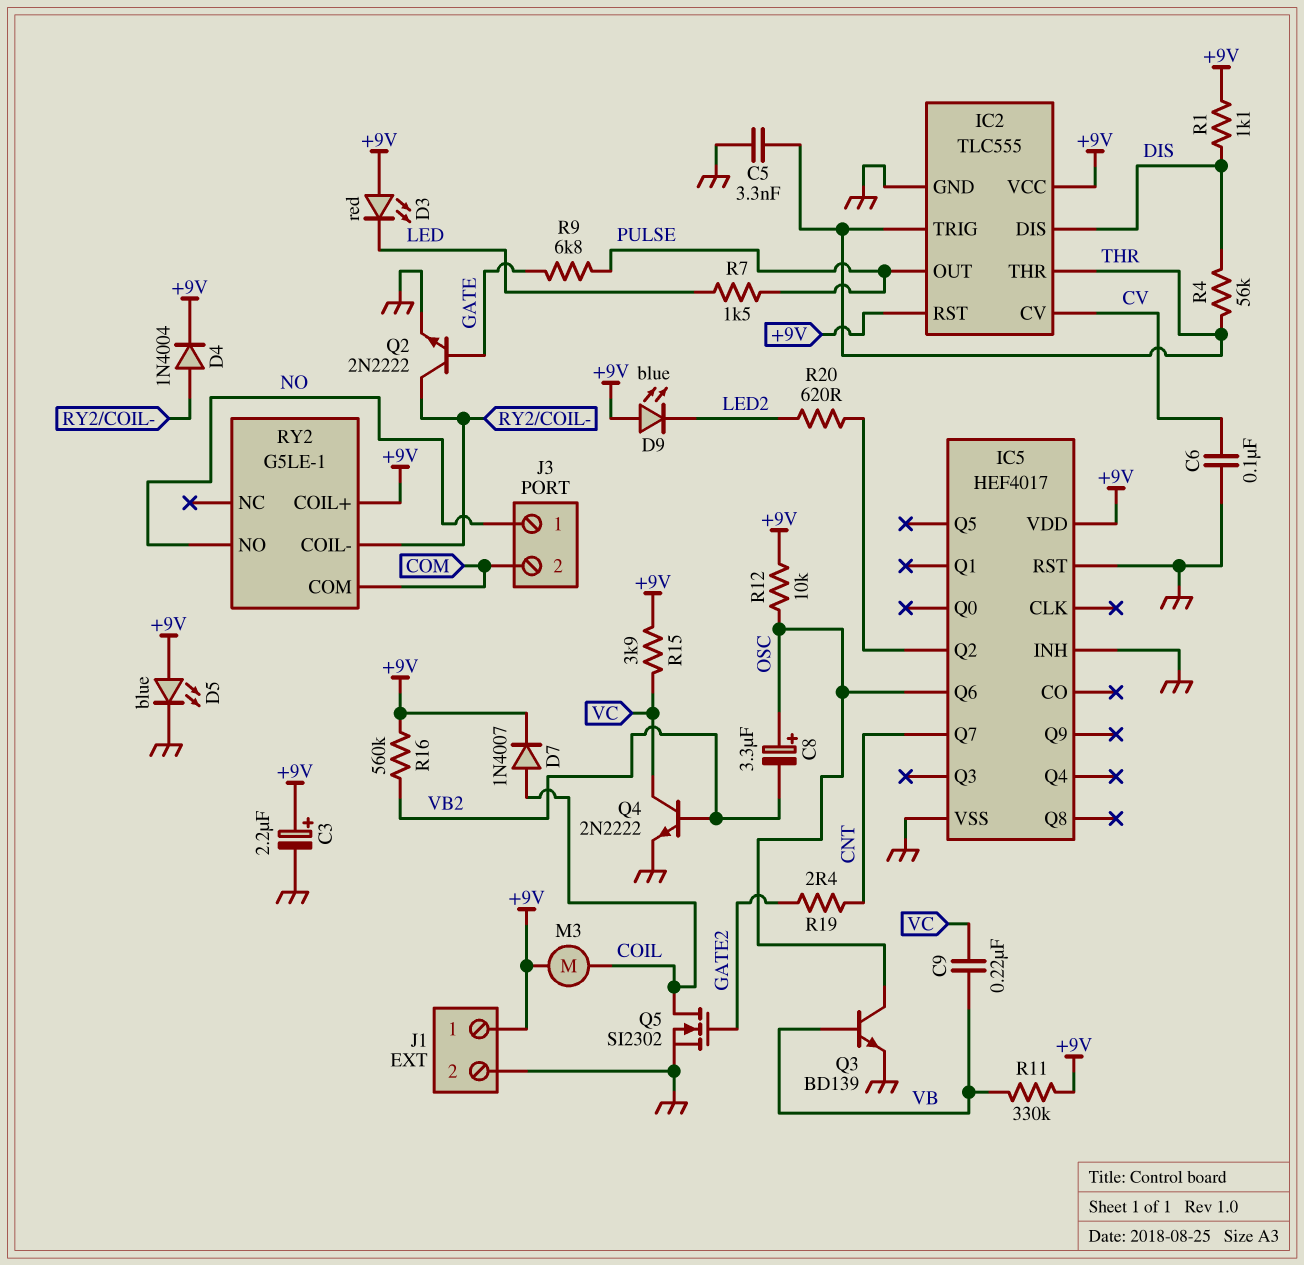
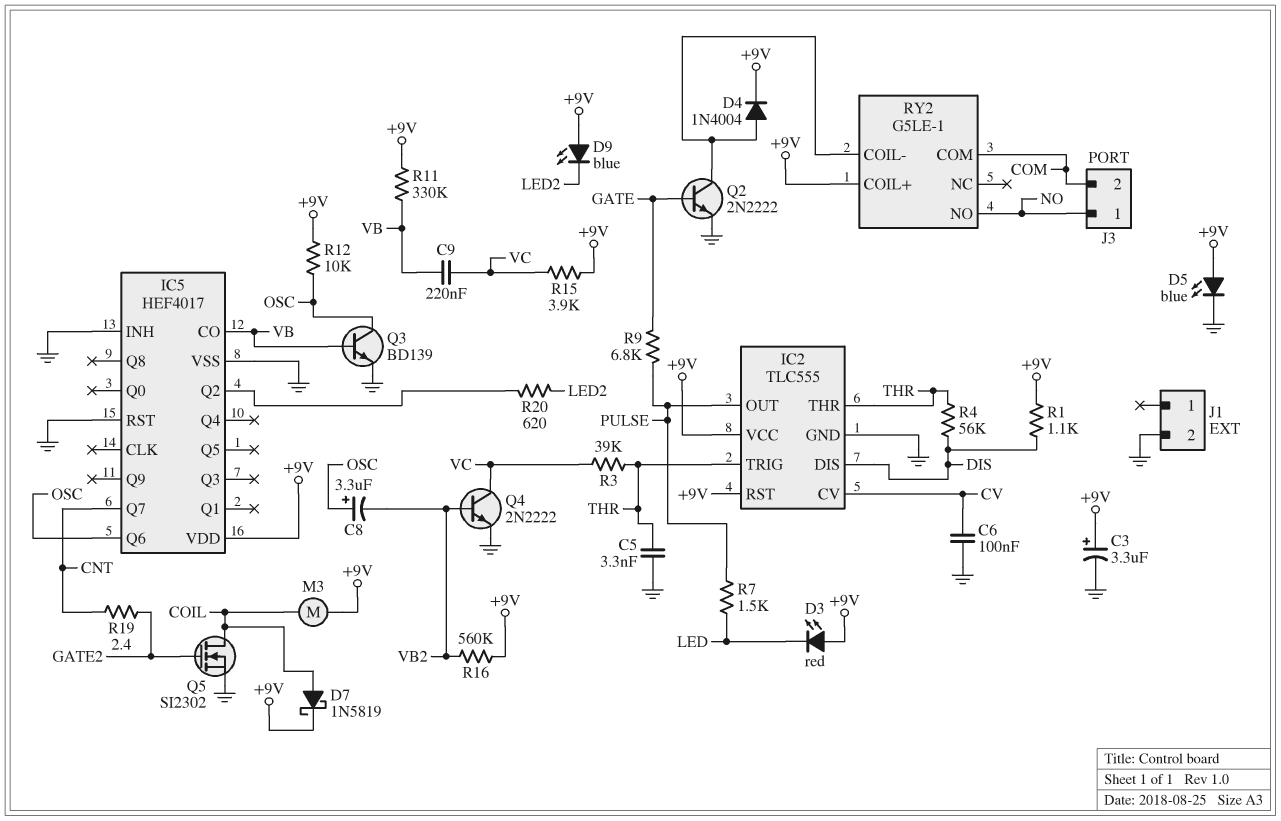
C3: 2.2uF (plus +9V, minus GND) -> 3.3uF (plus +9V, minus GND)
D7: diode 1N4007 (A COIL, K +9V) -> schottky 1N5819 (A COIL, K +9V)
IC5 pin CO: none -> VB
J1 pin 1: +9V -> none
R3: none -> 39k (THR, VC)

